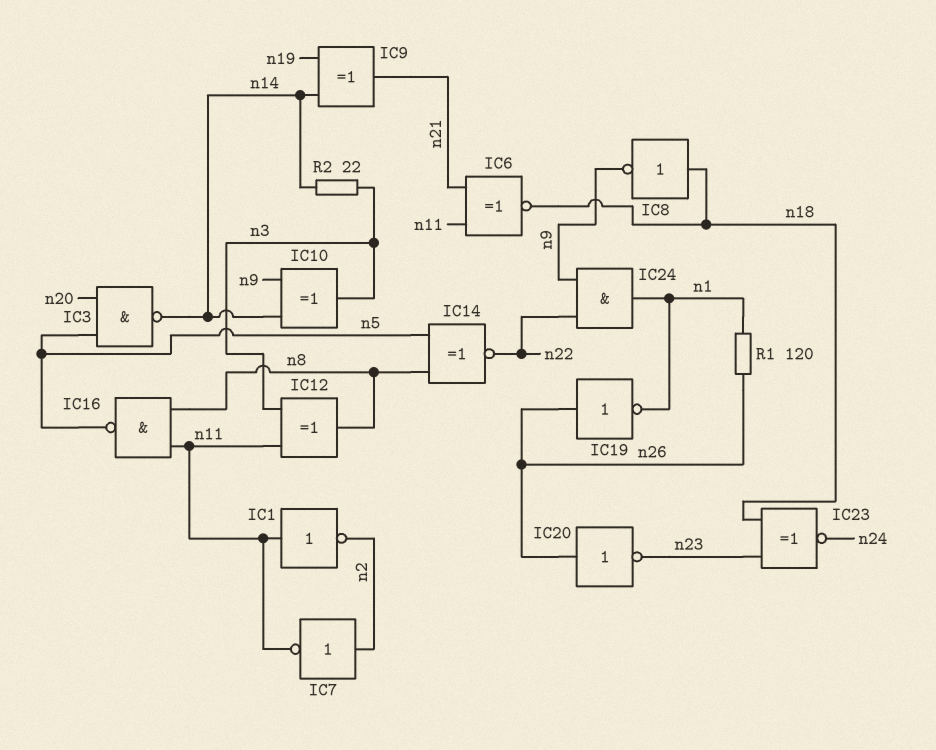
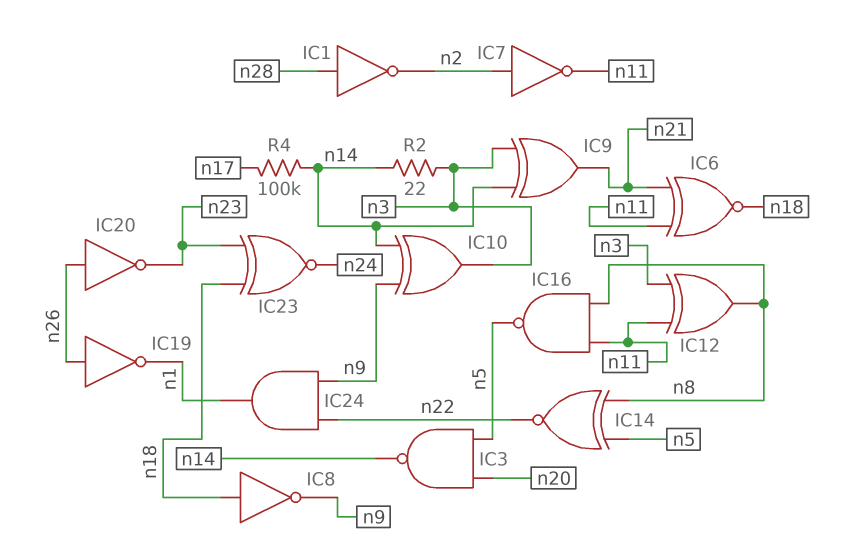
IC1: NOT (in n11, out n2) -> NOT (in n28, out n2)
IC9: XOR (in n14, in n19, out n21) -> XOR (in n3, in n14, out n21)
R1: 120 (n1, n26) -> none
R4: none -> 100k (n14, n17)

